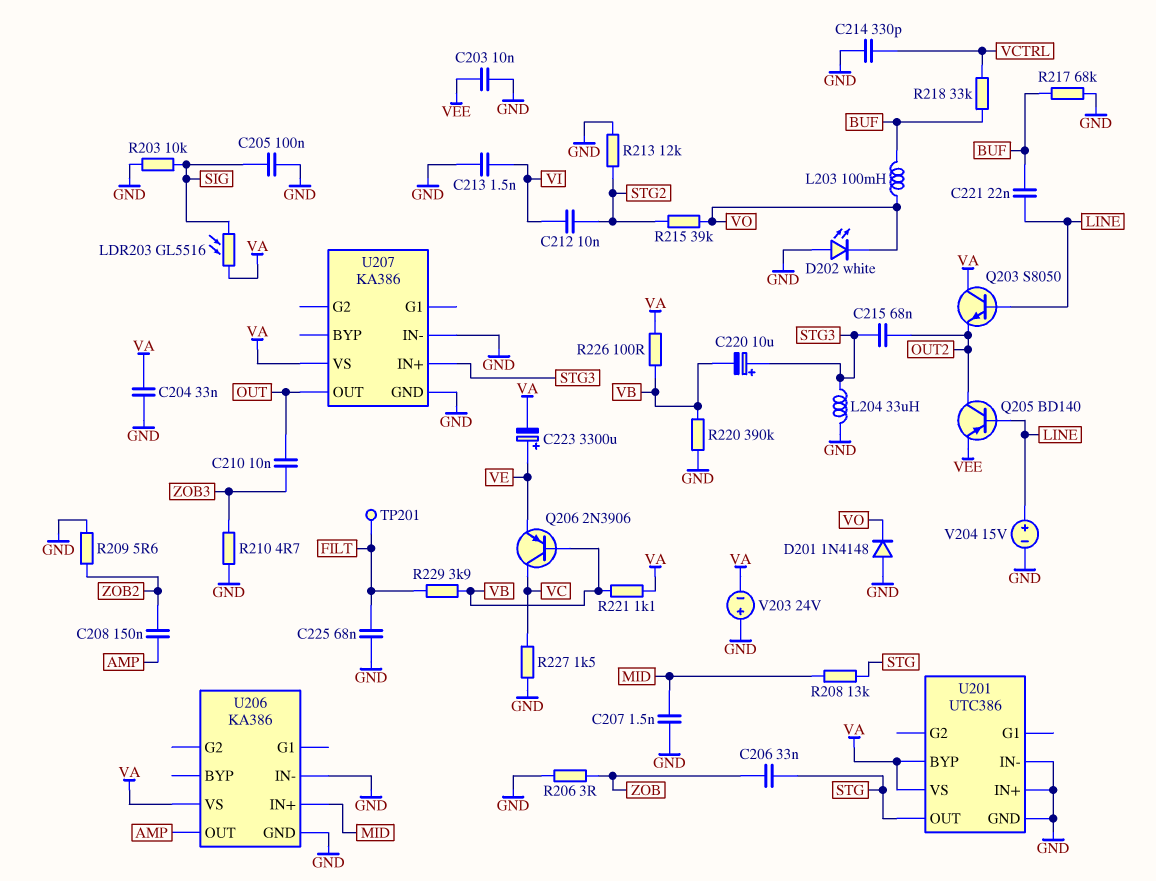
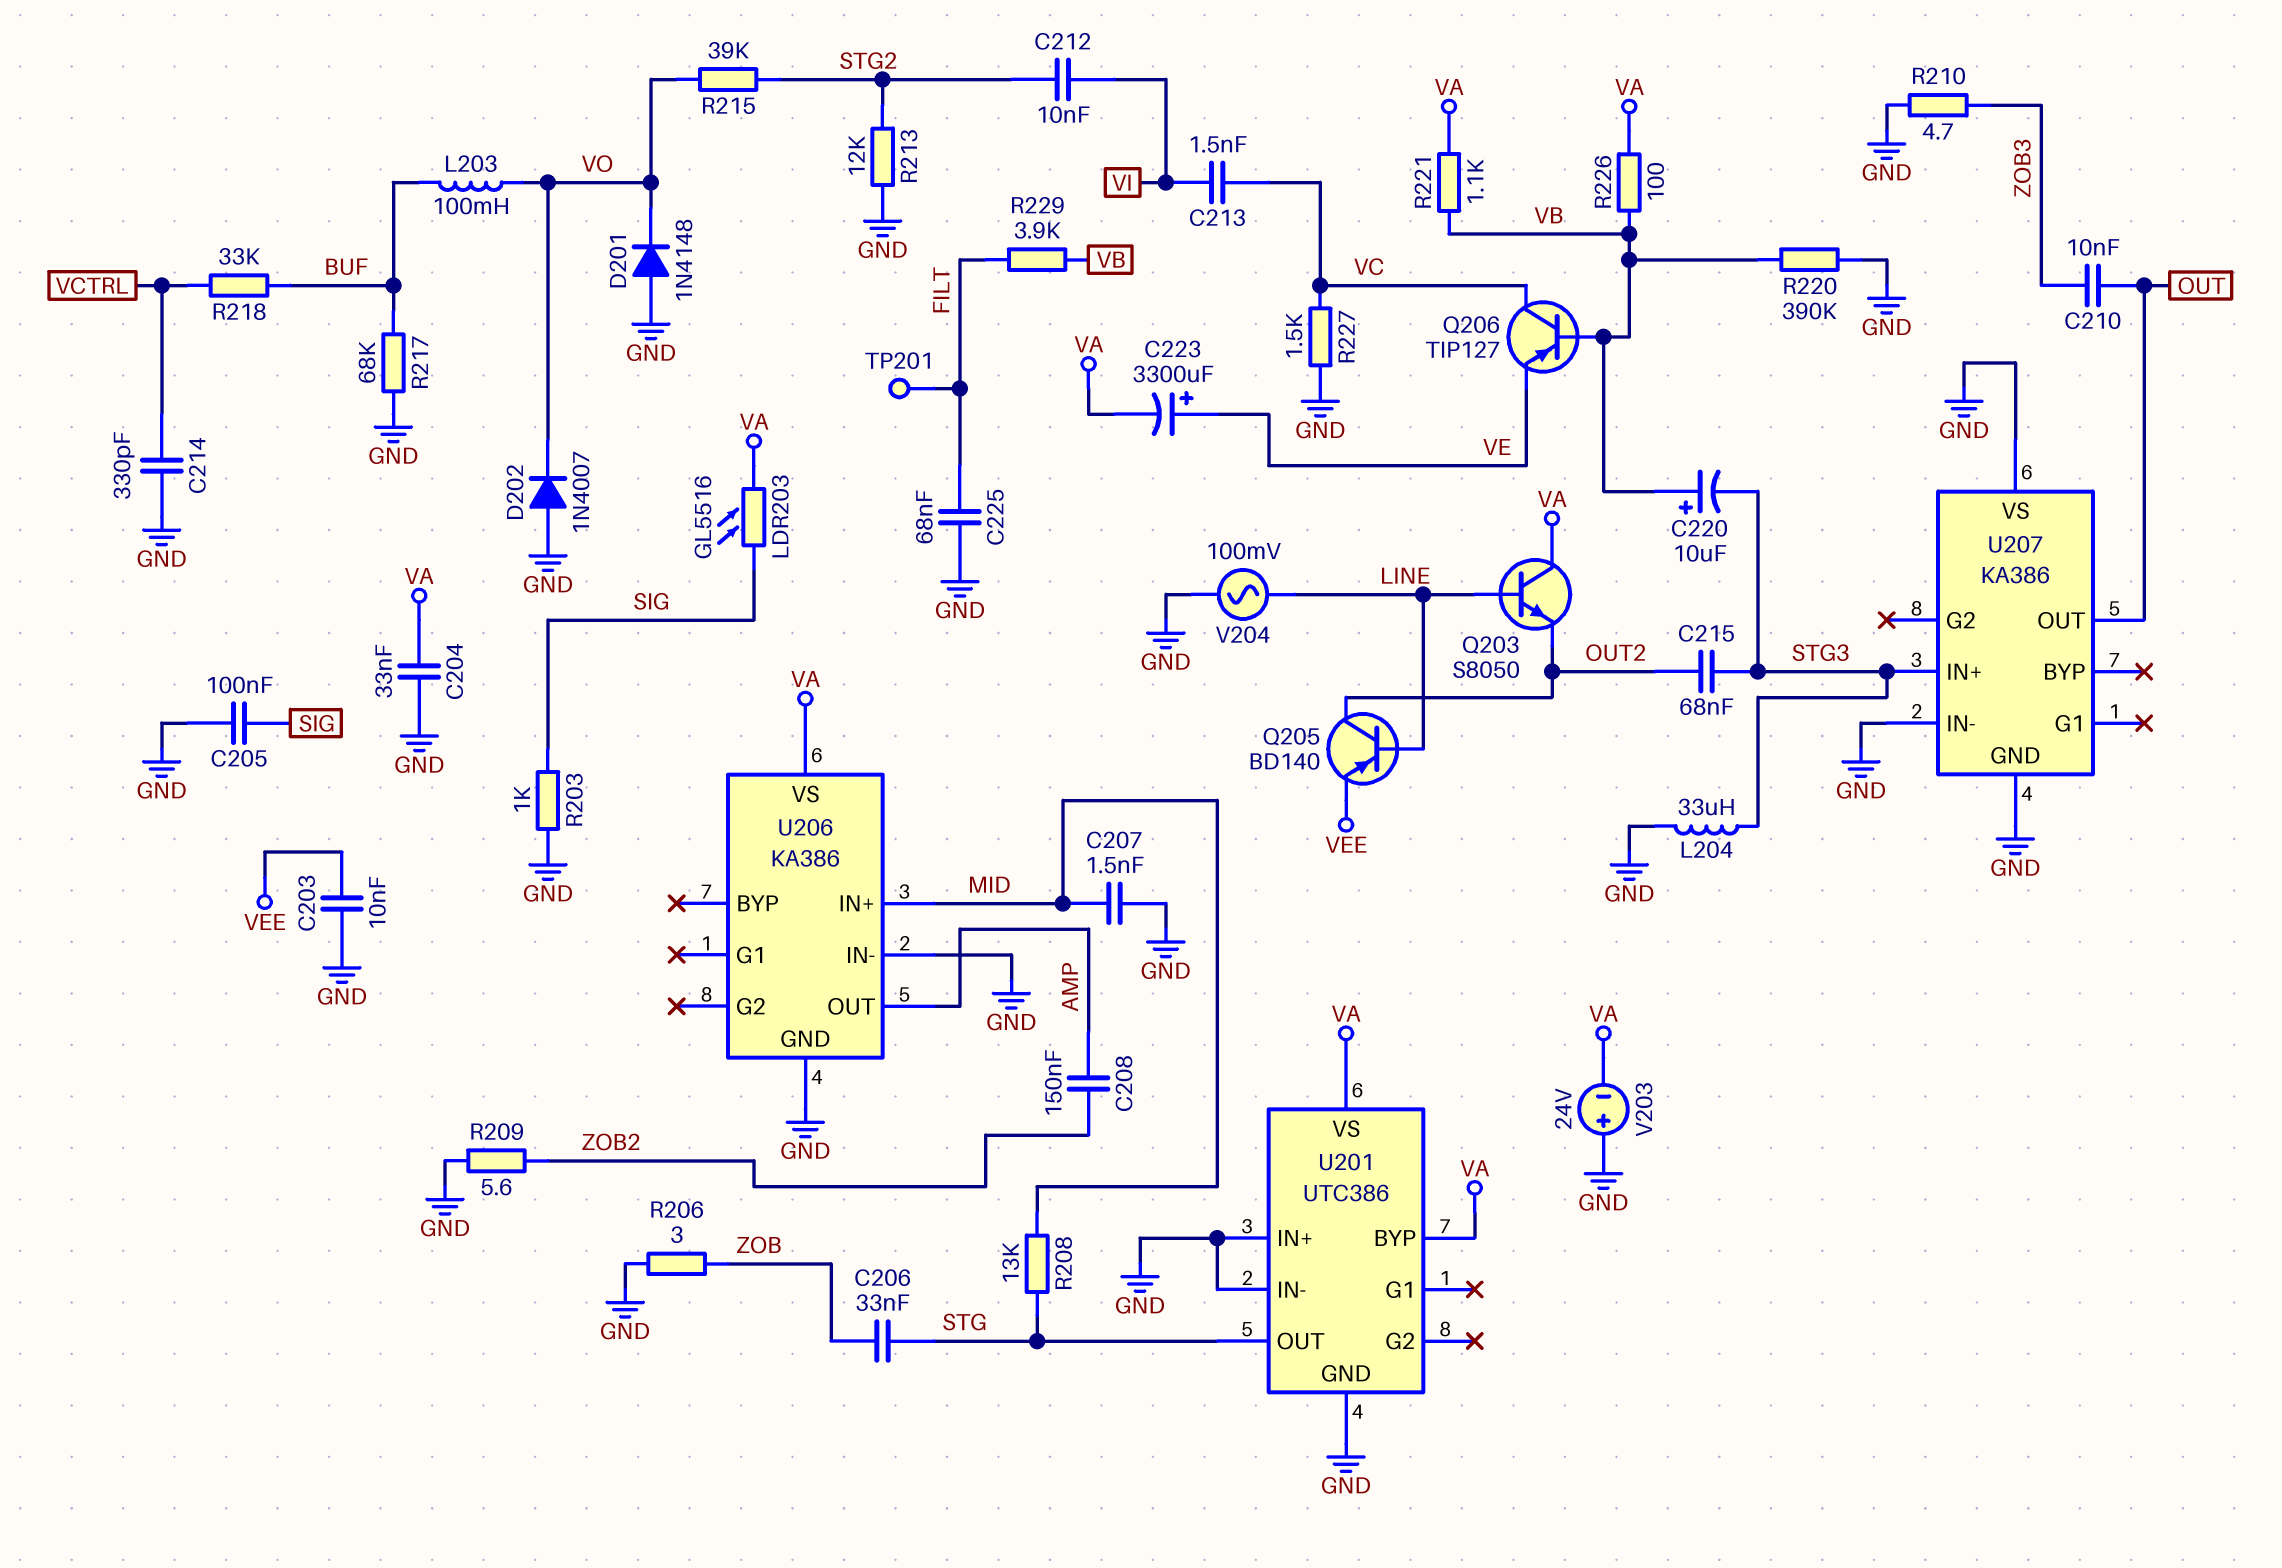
C213: 1.5nF (GND, VI) -> 1.5nF (VC, VI)
C220: 10uF (plus STG3, minus VB) -> 10uF (plus VB, minus STG3)
C221: 22nF (BUF, LINE) -> none
D202: LED white (A GND, K VO) -> diode 1N4007 (A GND, K VO)
Q206: PNP 2N3906 (B VB, C VC, E VE) -> PNP TIP127 (B VB, C VC, E VE)
R203: 10k (GND, SIG) -> 1k (GND, SIG)
U207 pin VS: VA -> GND
V204: 15V (plus LINE, minus GND) -> AC 100mV (GND, LINE)

